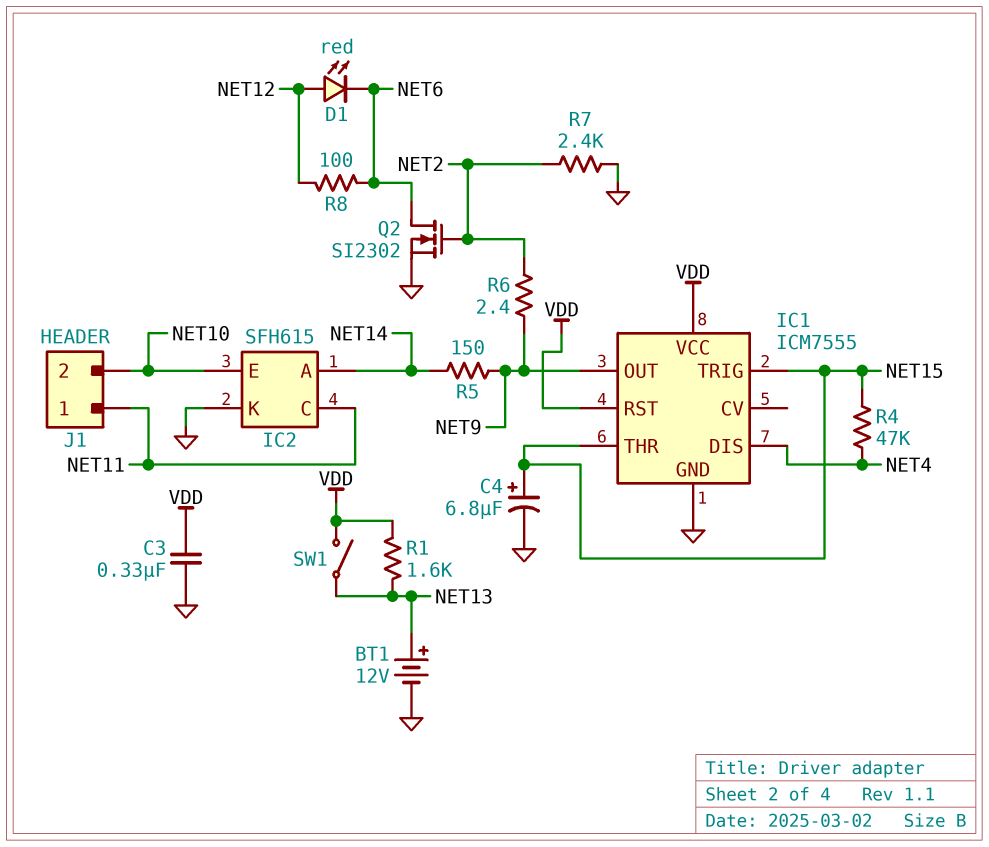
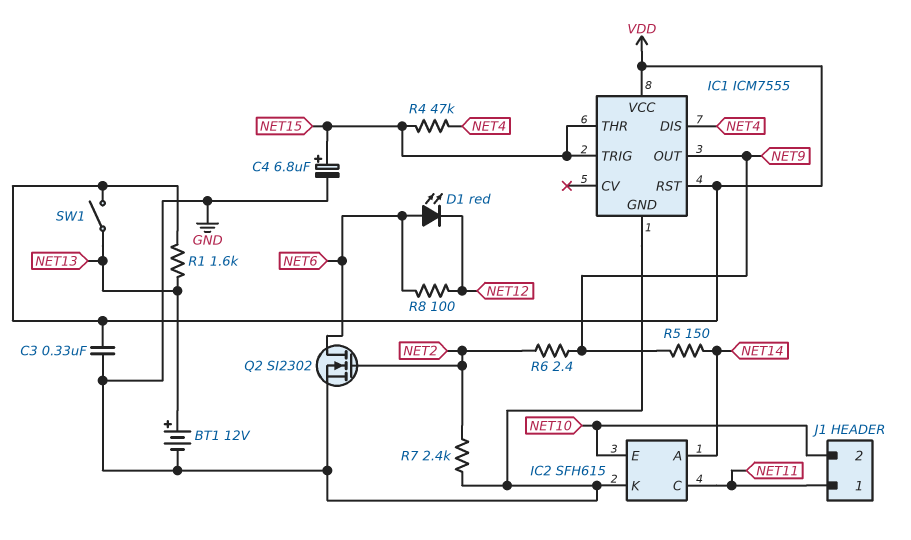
D1: LED red (A NET12, K NET6) -> LED red (A NET6, K NET12)

